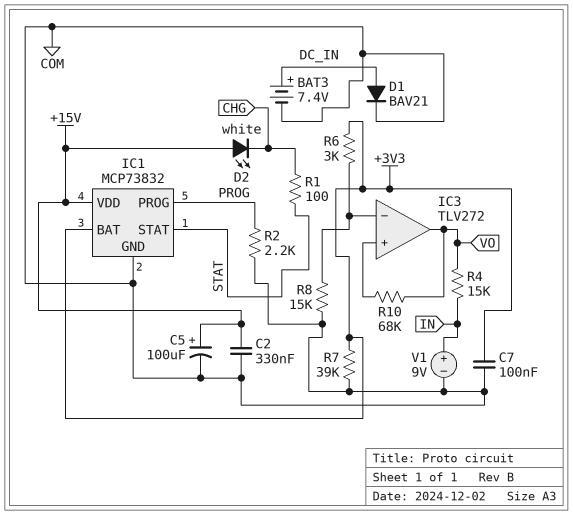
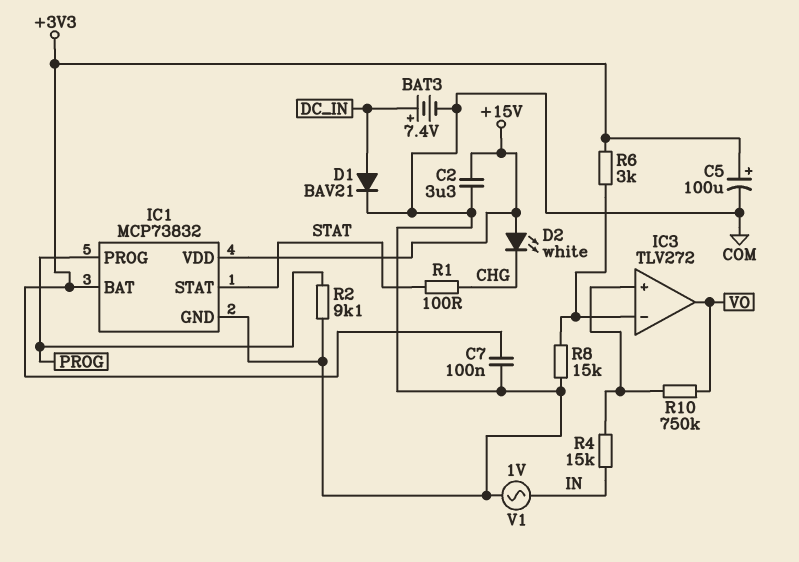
C2: 330nF (+15V, COM) -> 3.3uF (+15V, COM)
C5: 100uF (plus +15V, minus COM) -> 100uF (plus +3V3, minus COM)
R2: 2.2k (COM, PROG) -> 9.1k (COM, PROG)
R4: 15k (IN, VO) -> 15k (IC3/in+, IN)
R7: 39k (+3V3, COM) -> none
R10: 68k (IC3/in+, VO) -> 750k (IC3/in+, VO)
V1: 9V (plus IN, minus COM) -> AC 1V (COM, IN)

